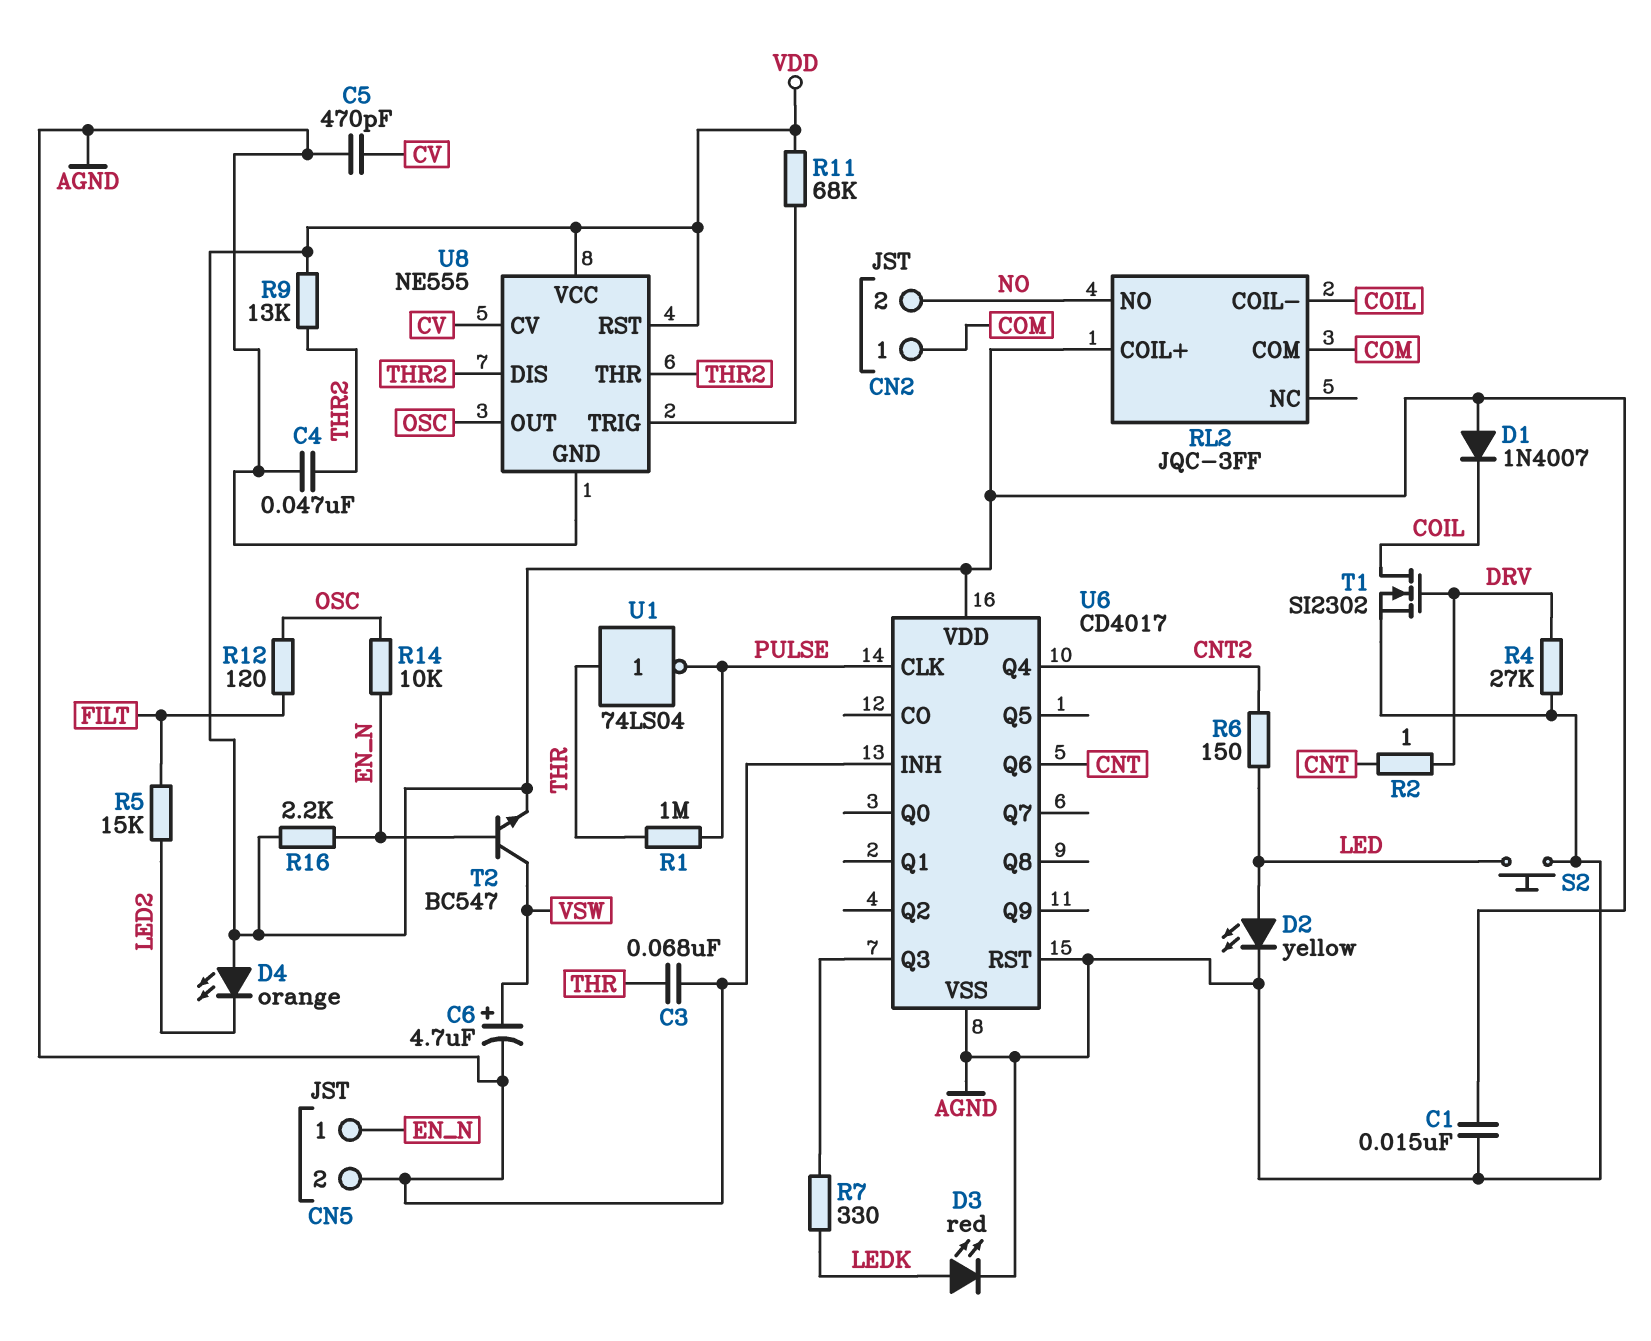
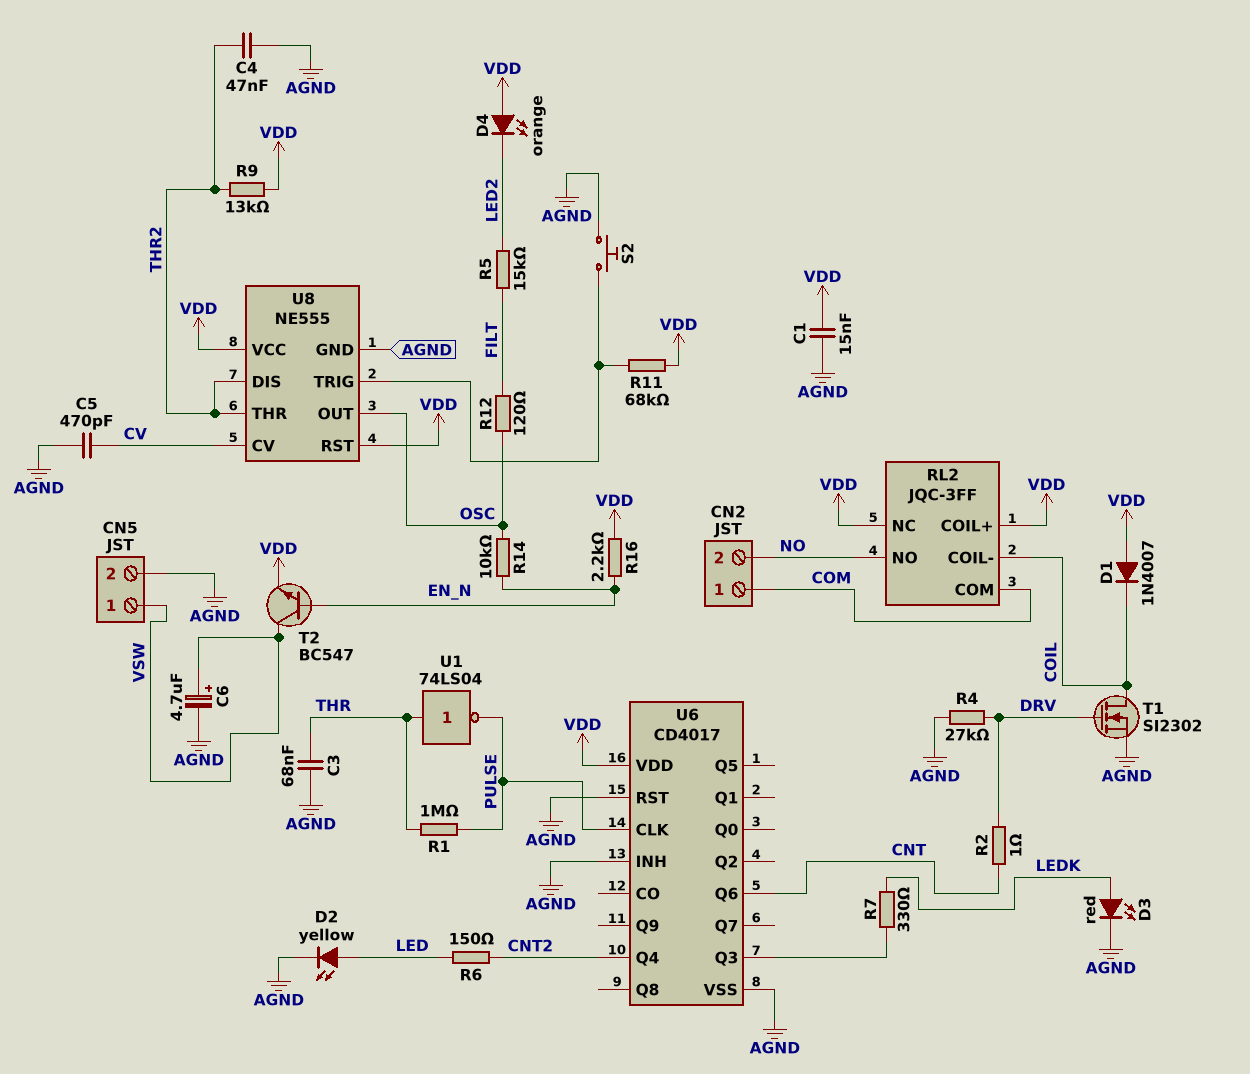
CN5 pin 1: EN_N -> VSW
RL2 pin NC: none -> VDD
S2: button (AGND, LED) -> button (AGND, U8/TRIG)

